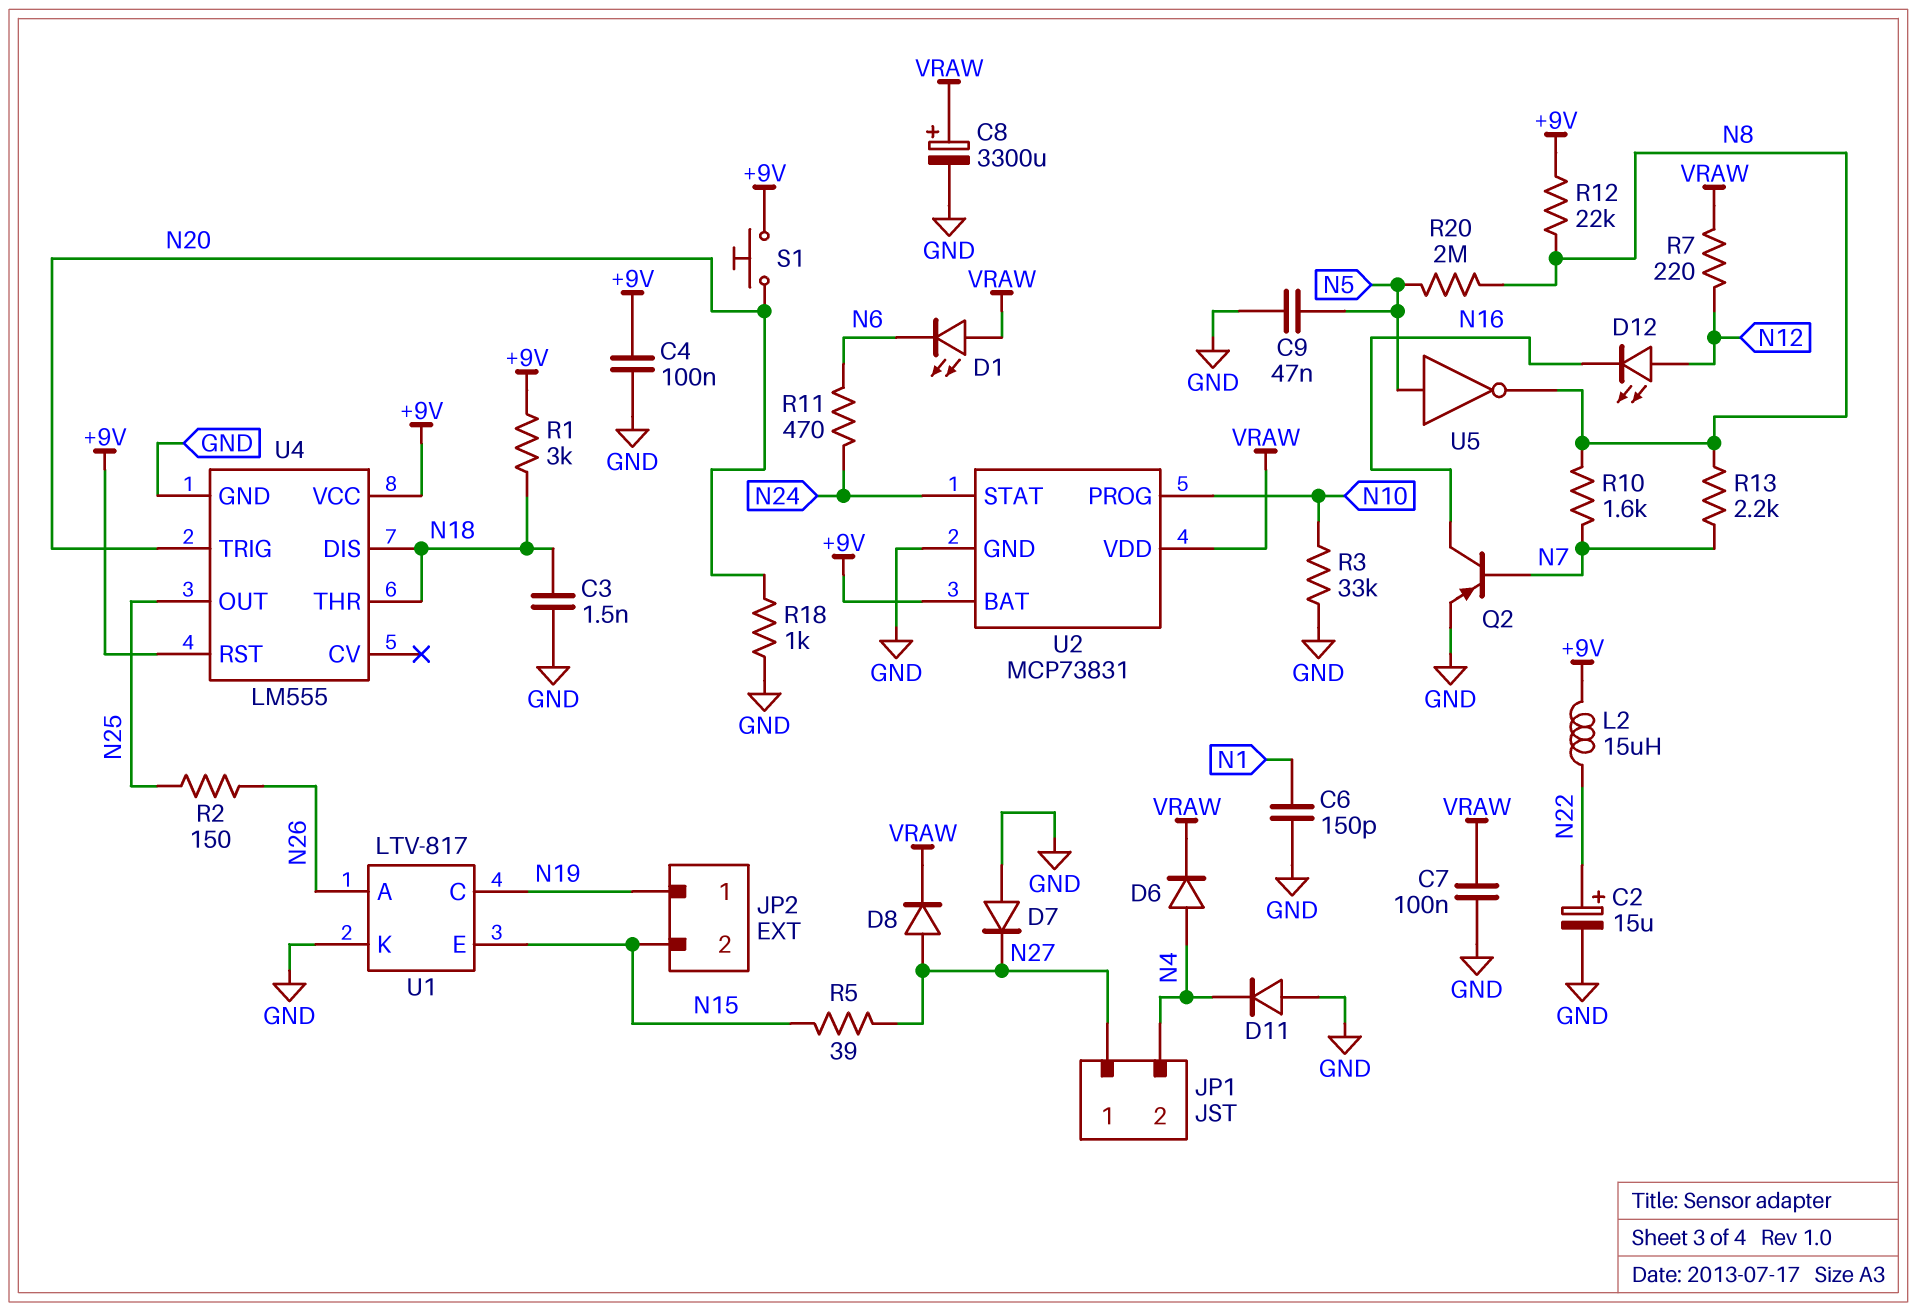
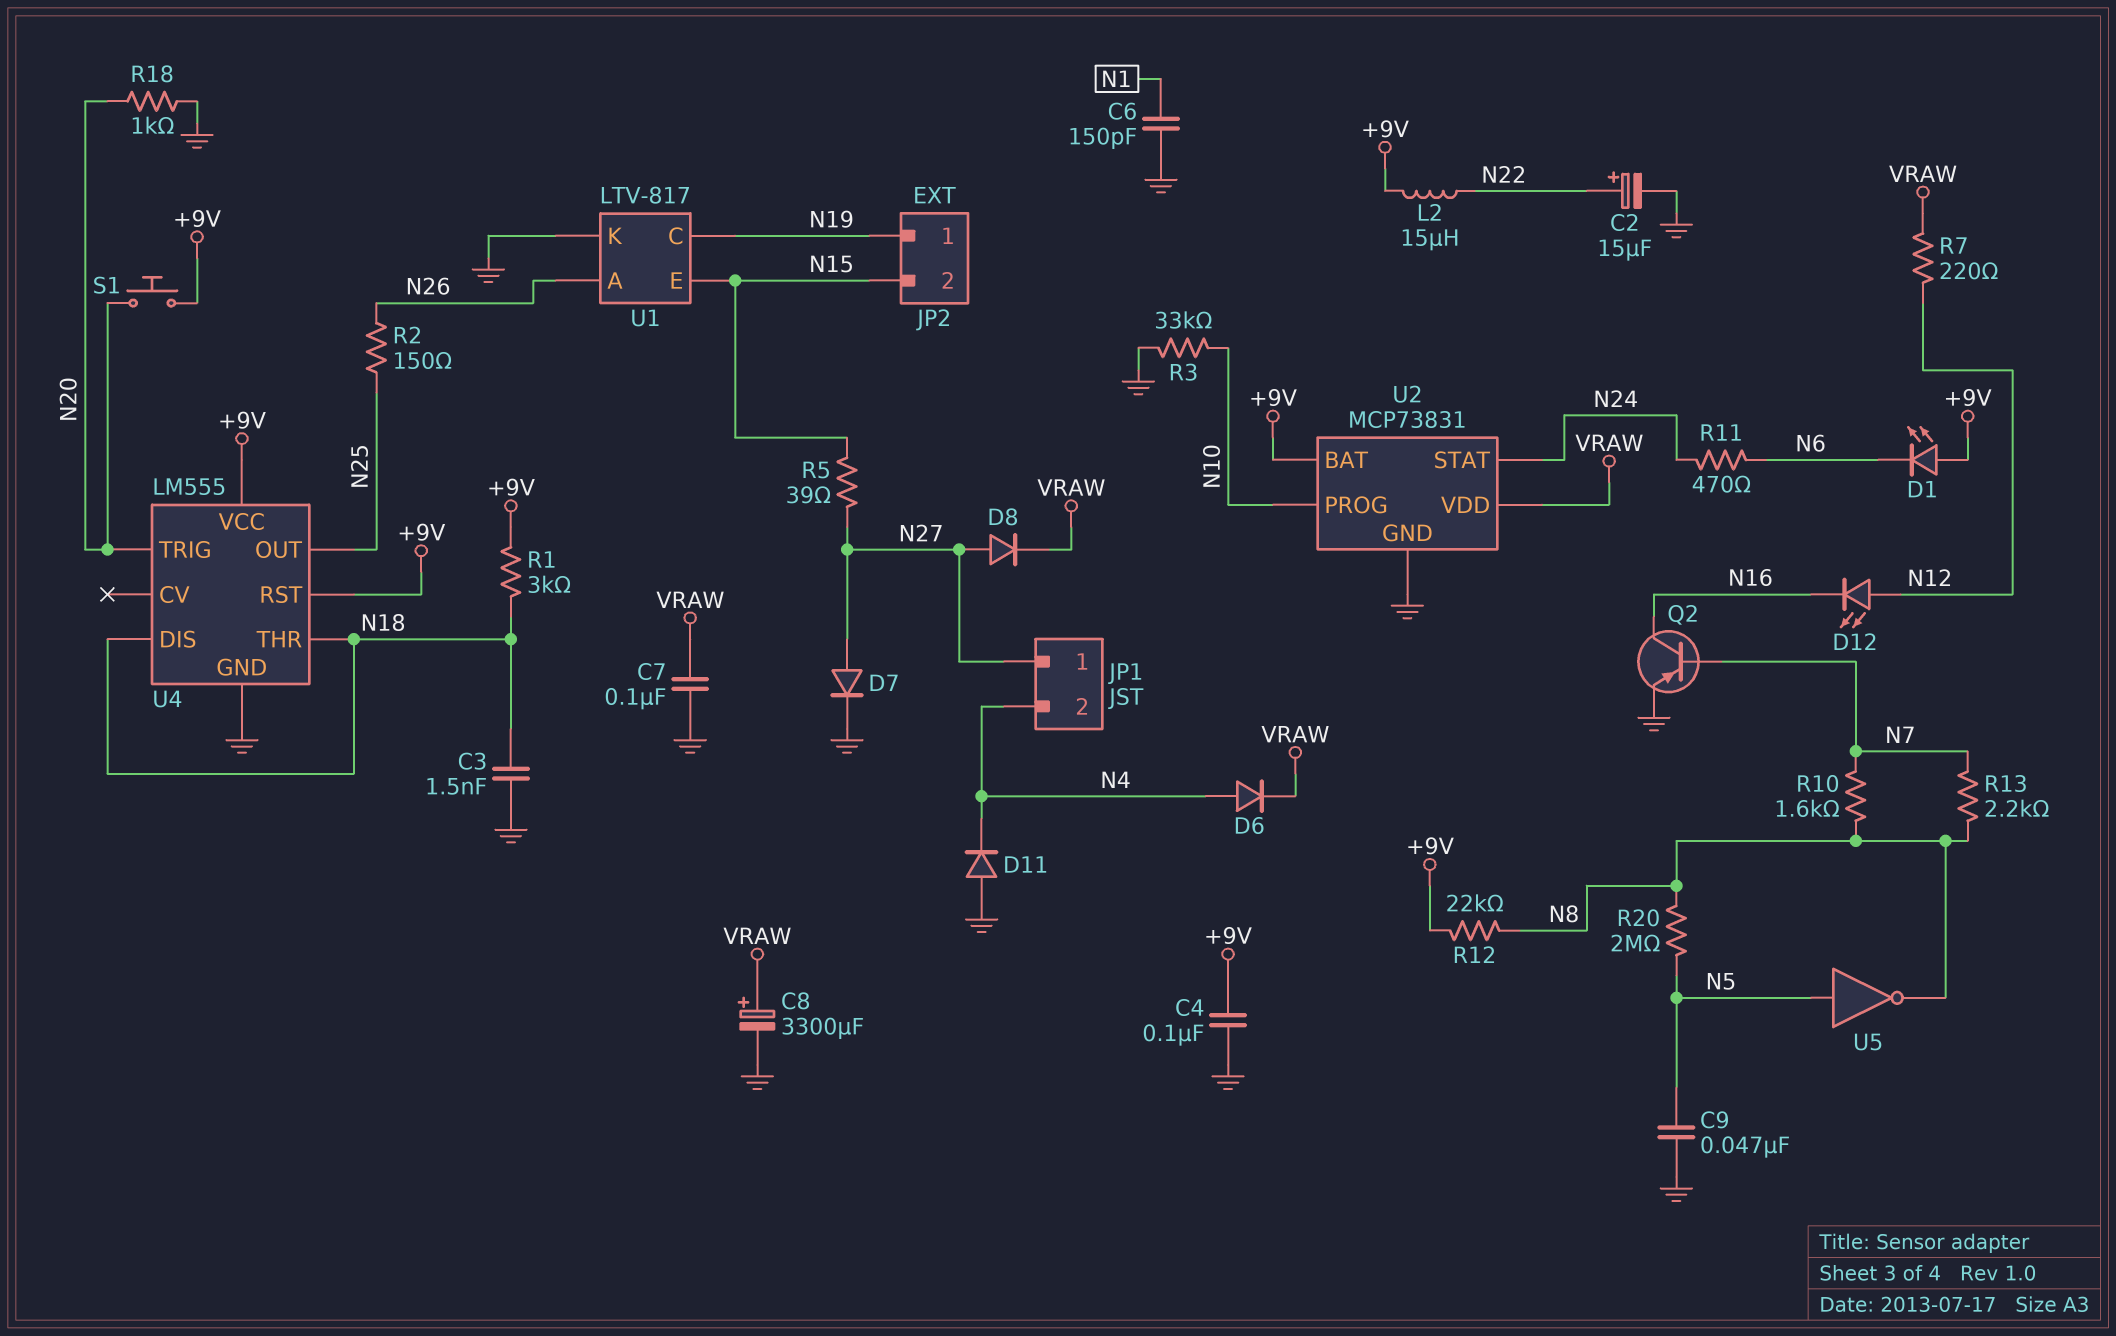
D1: LED (A VRAW, K N6) -> LED (A +9V, K N6)
D7: diode (A GND, K N27) -> diode (A N27, K GND)

